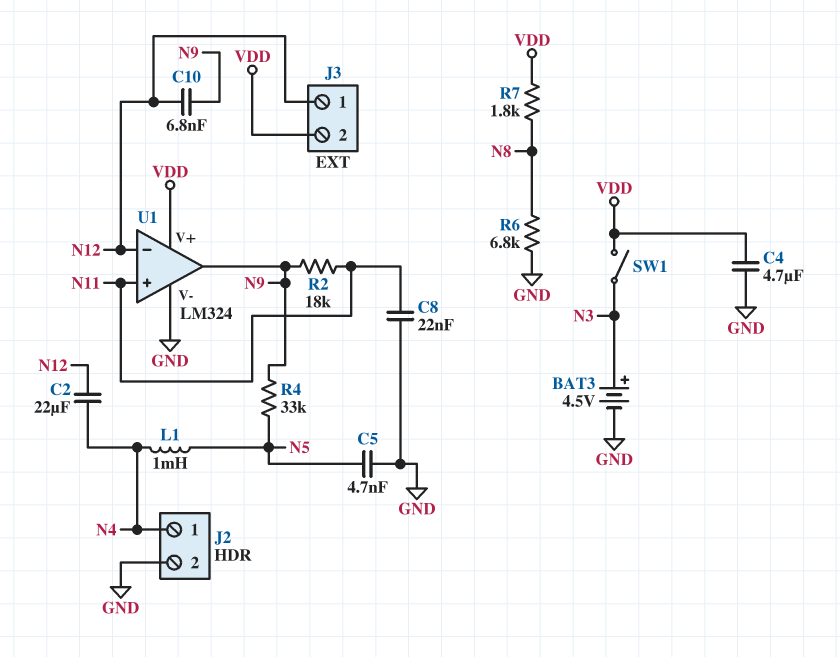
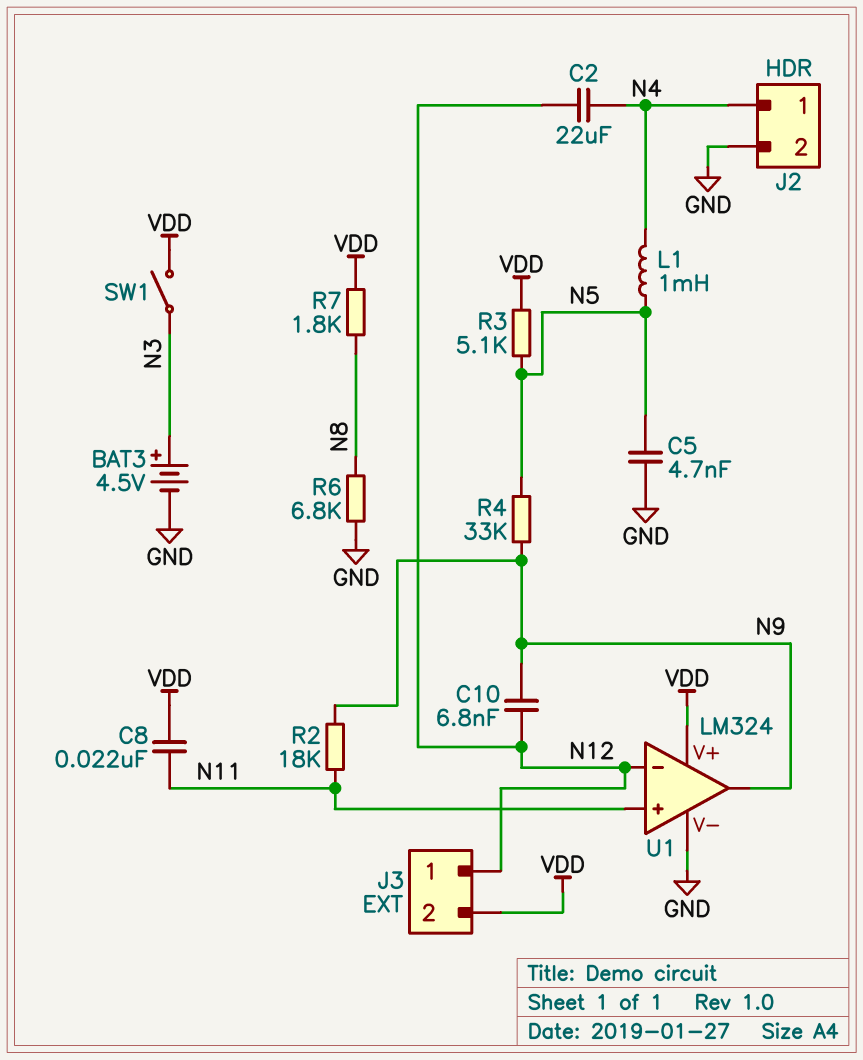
C4: 4.7uF (GND, VDD) -> none
C8: 22nF (GND, N11) -> 22nF (N11, VDD)
R3: none -> 5.1k (N5, VDD)

